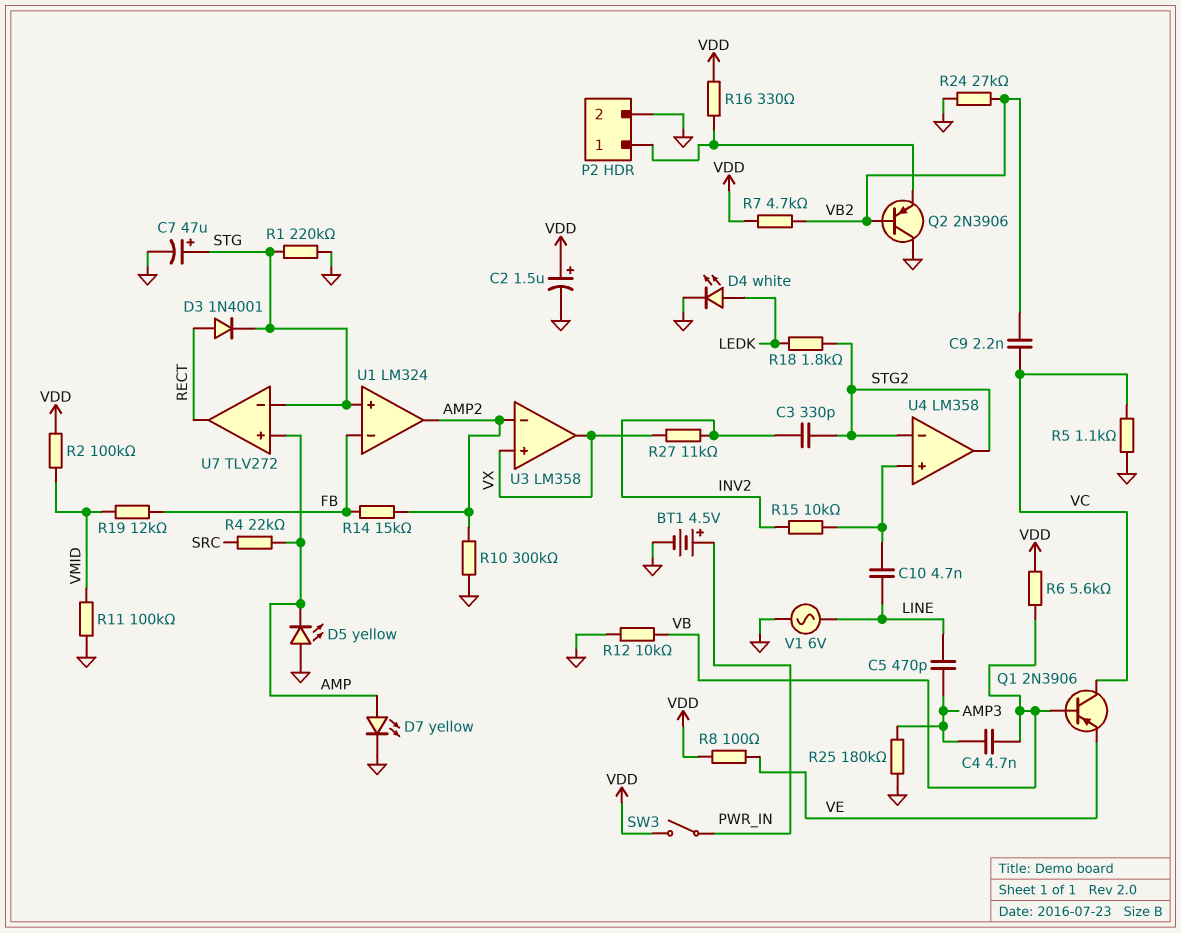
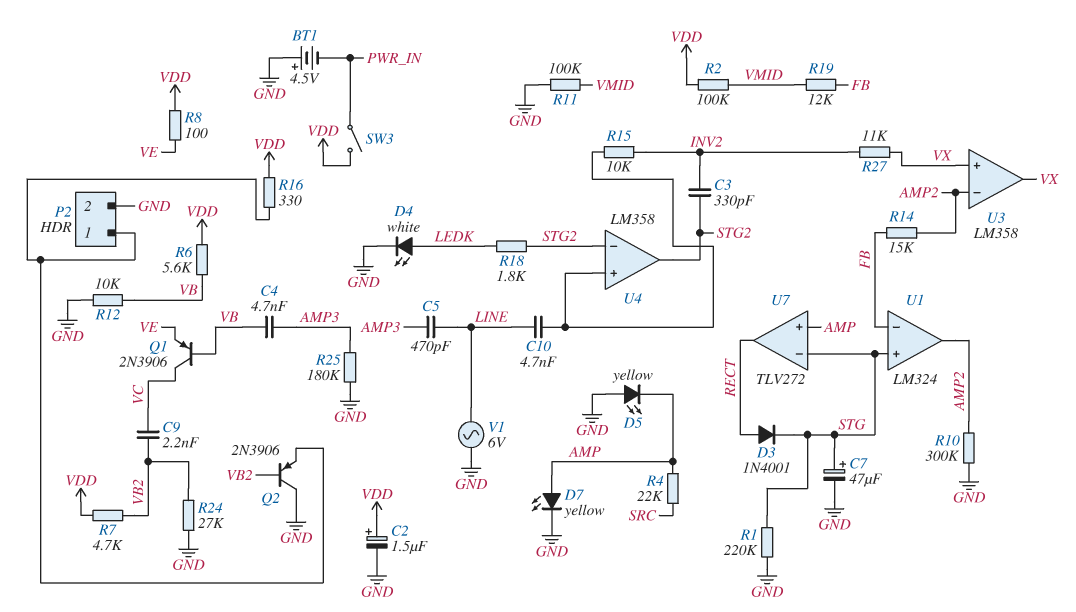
BT1: 4.5V (plus PWR_IN, minus GND) -> 4.5V (plus GND, minus PWR_IN)
R5: 1.1k (GND, VC) -> none

